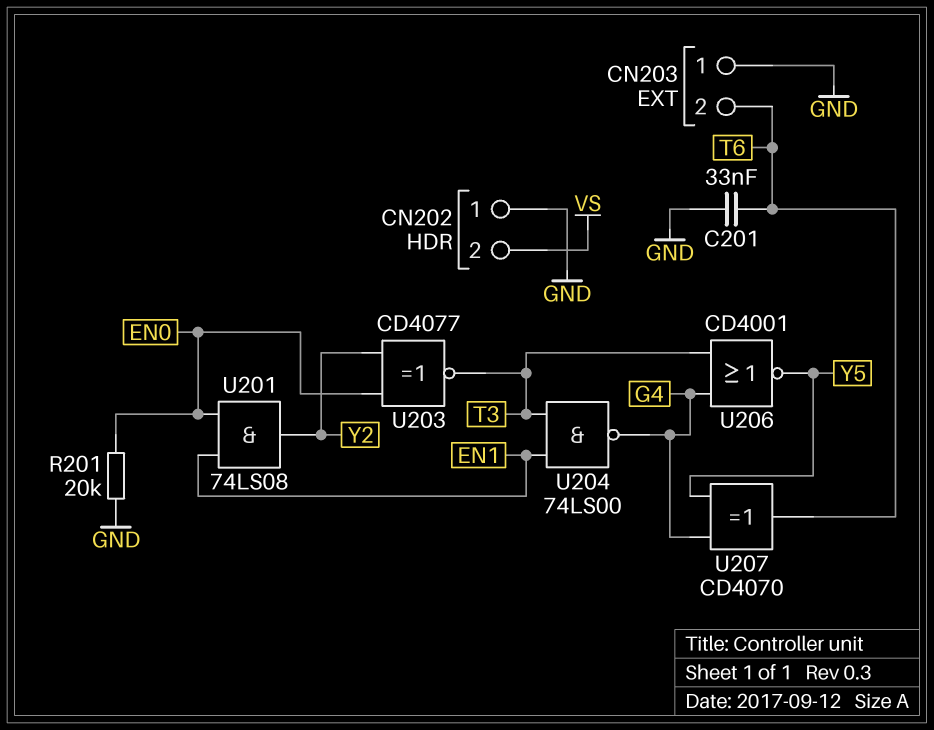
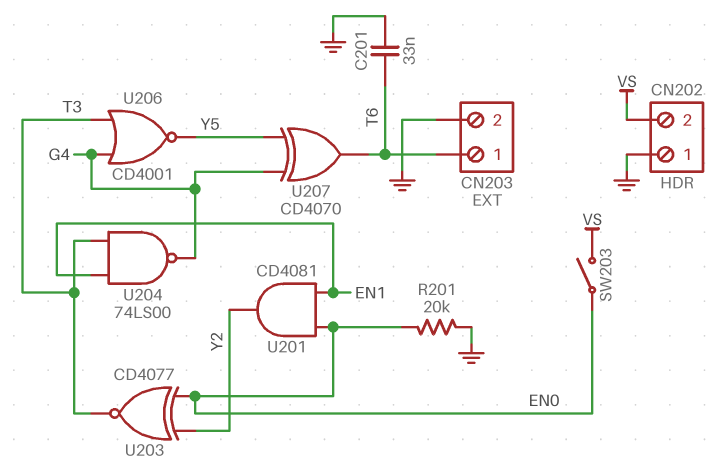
CN203 pin 1: GND -> T6
CN203 pin 2: T6 -> GND
SW203: none -> switch (EN0, VS)
U201: AND 74LS08 (in EN0, in EN1, out Y2) -> AND CD4081 (in EN0, in EN1, out Y2)

